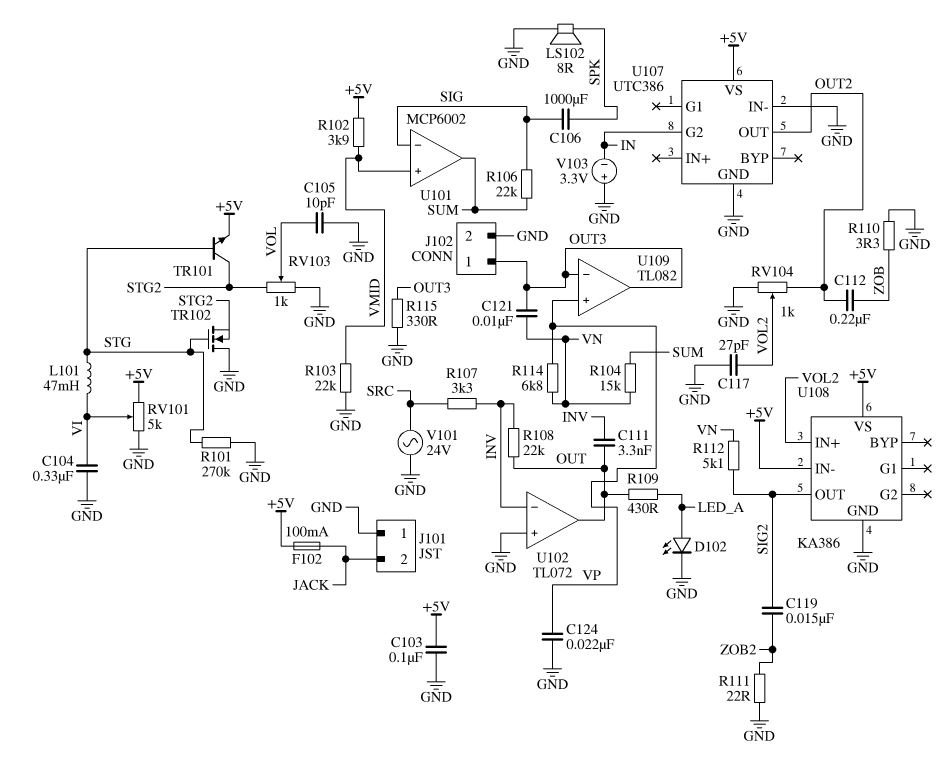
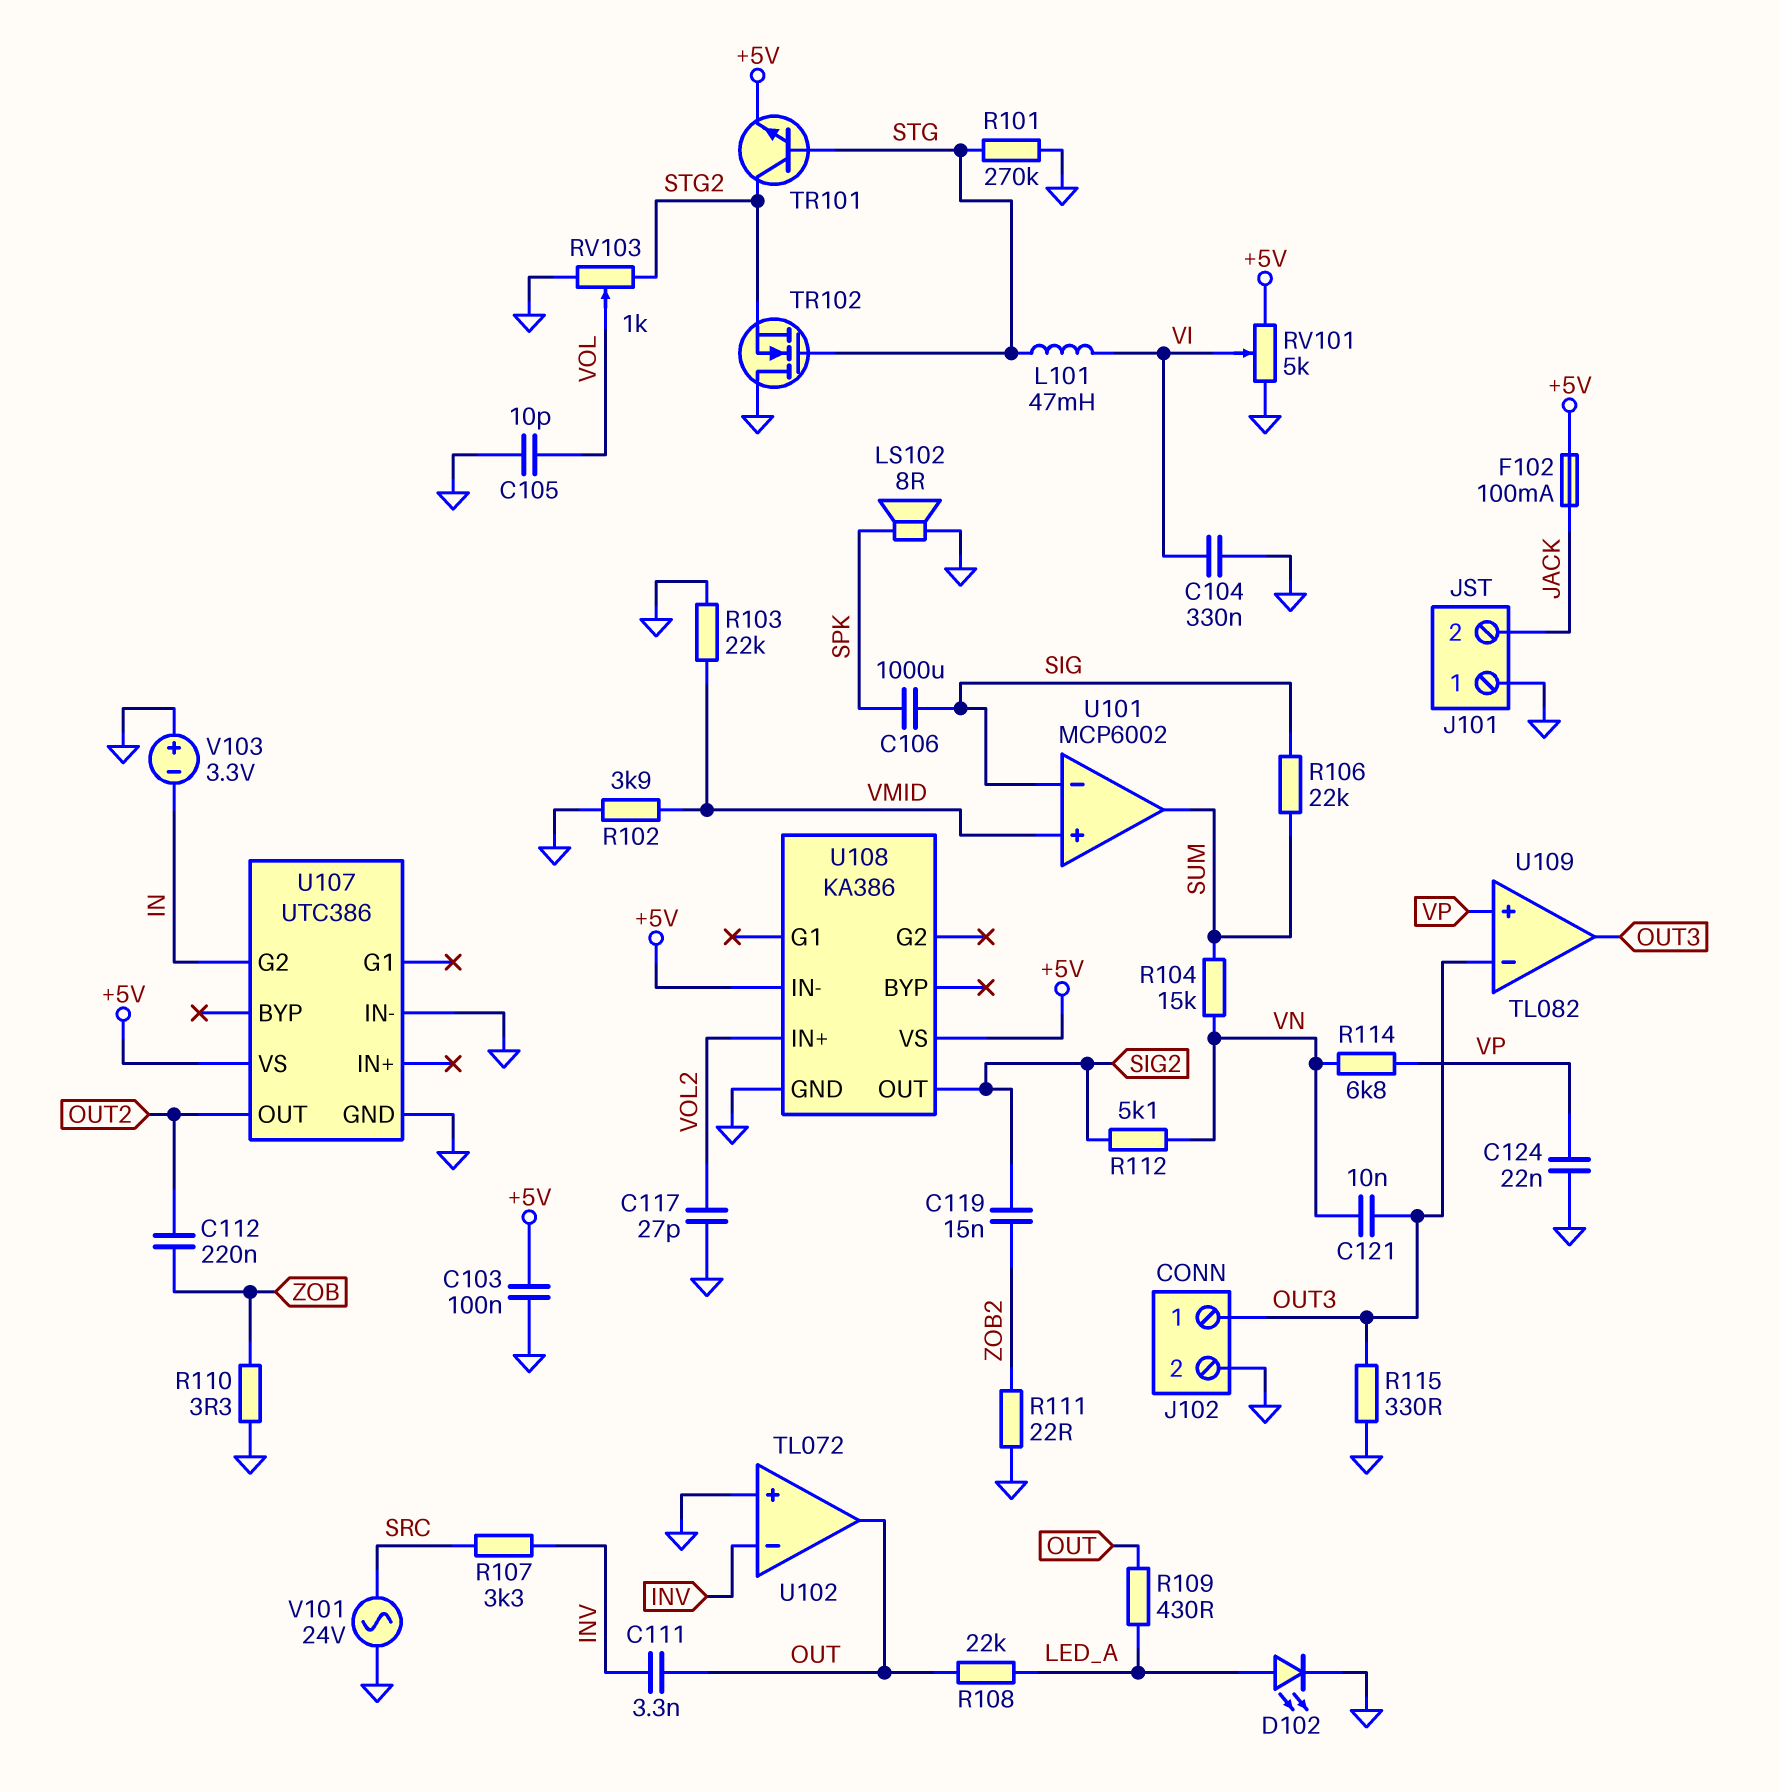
R102: 3.9k (+5V, VMID) -> 3.9k (GND, VMID)
R108: 22k (INV, OUT) -> 22k (LED_A, OUT)
RV104: 1k (GND, OUT2, wiper VOL2) -> none

